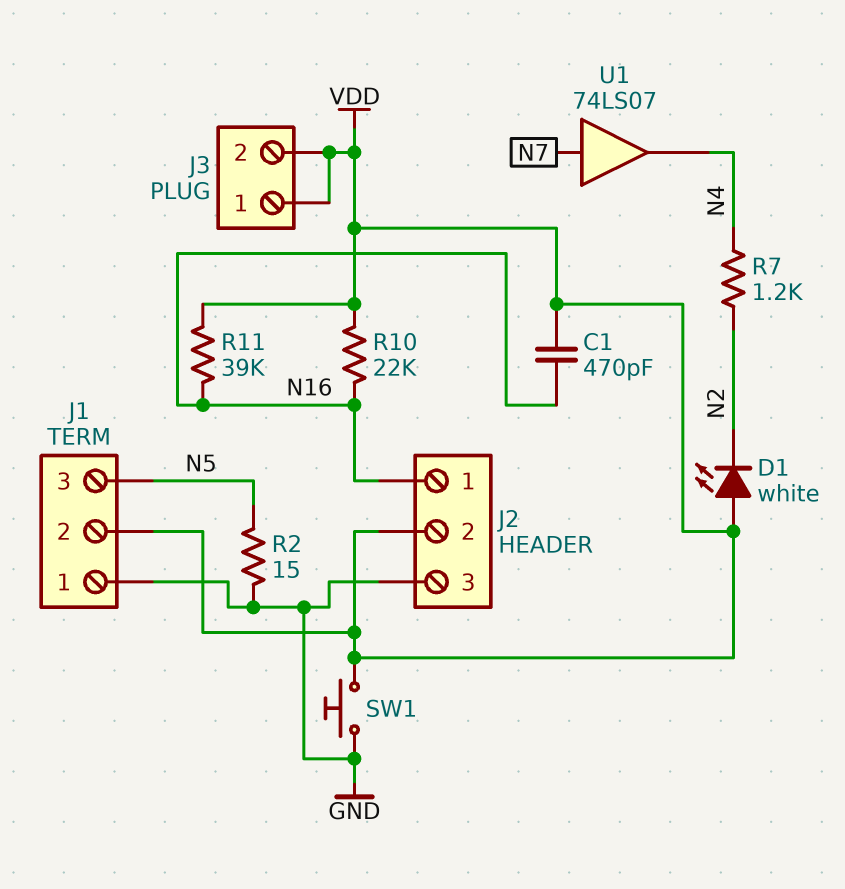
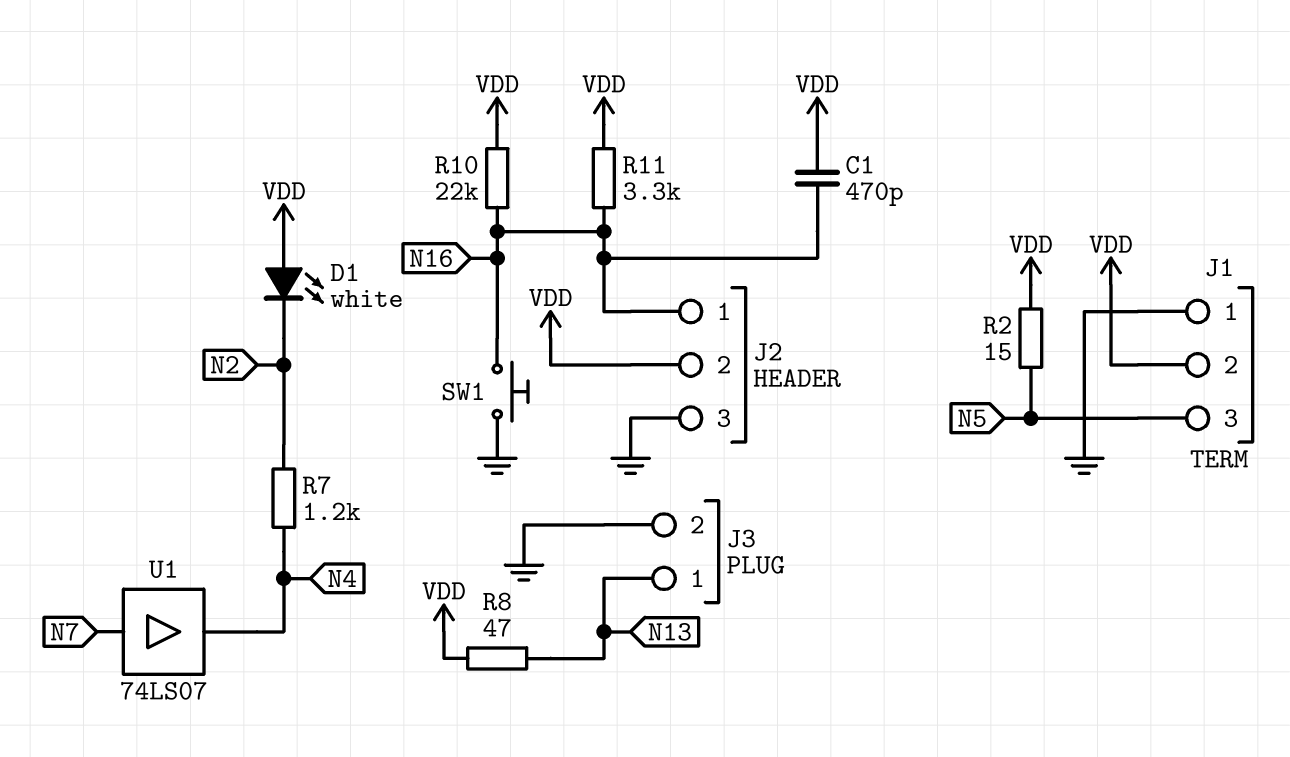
J3 pin 1: VDD -> N13
J3 pin 2: VDD -> GND
R2: 15 (GND, N5) -> 15 (N5, VDD)
R8: none -> 47 (N13, VDD)
R11: 39k (N16, VDD) -> 3.3k (N16, VDD)
SW1: button (GND, VDD) -> button (GND, N16)

